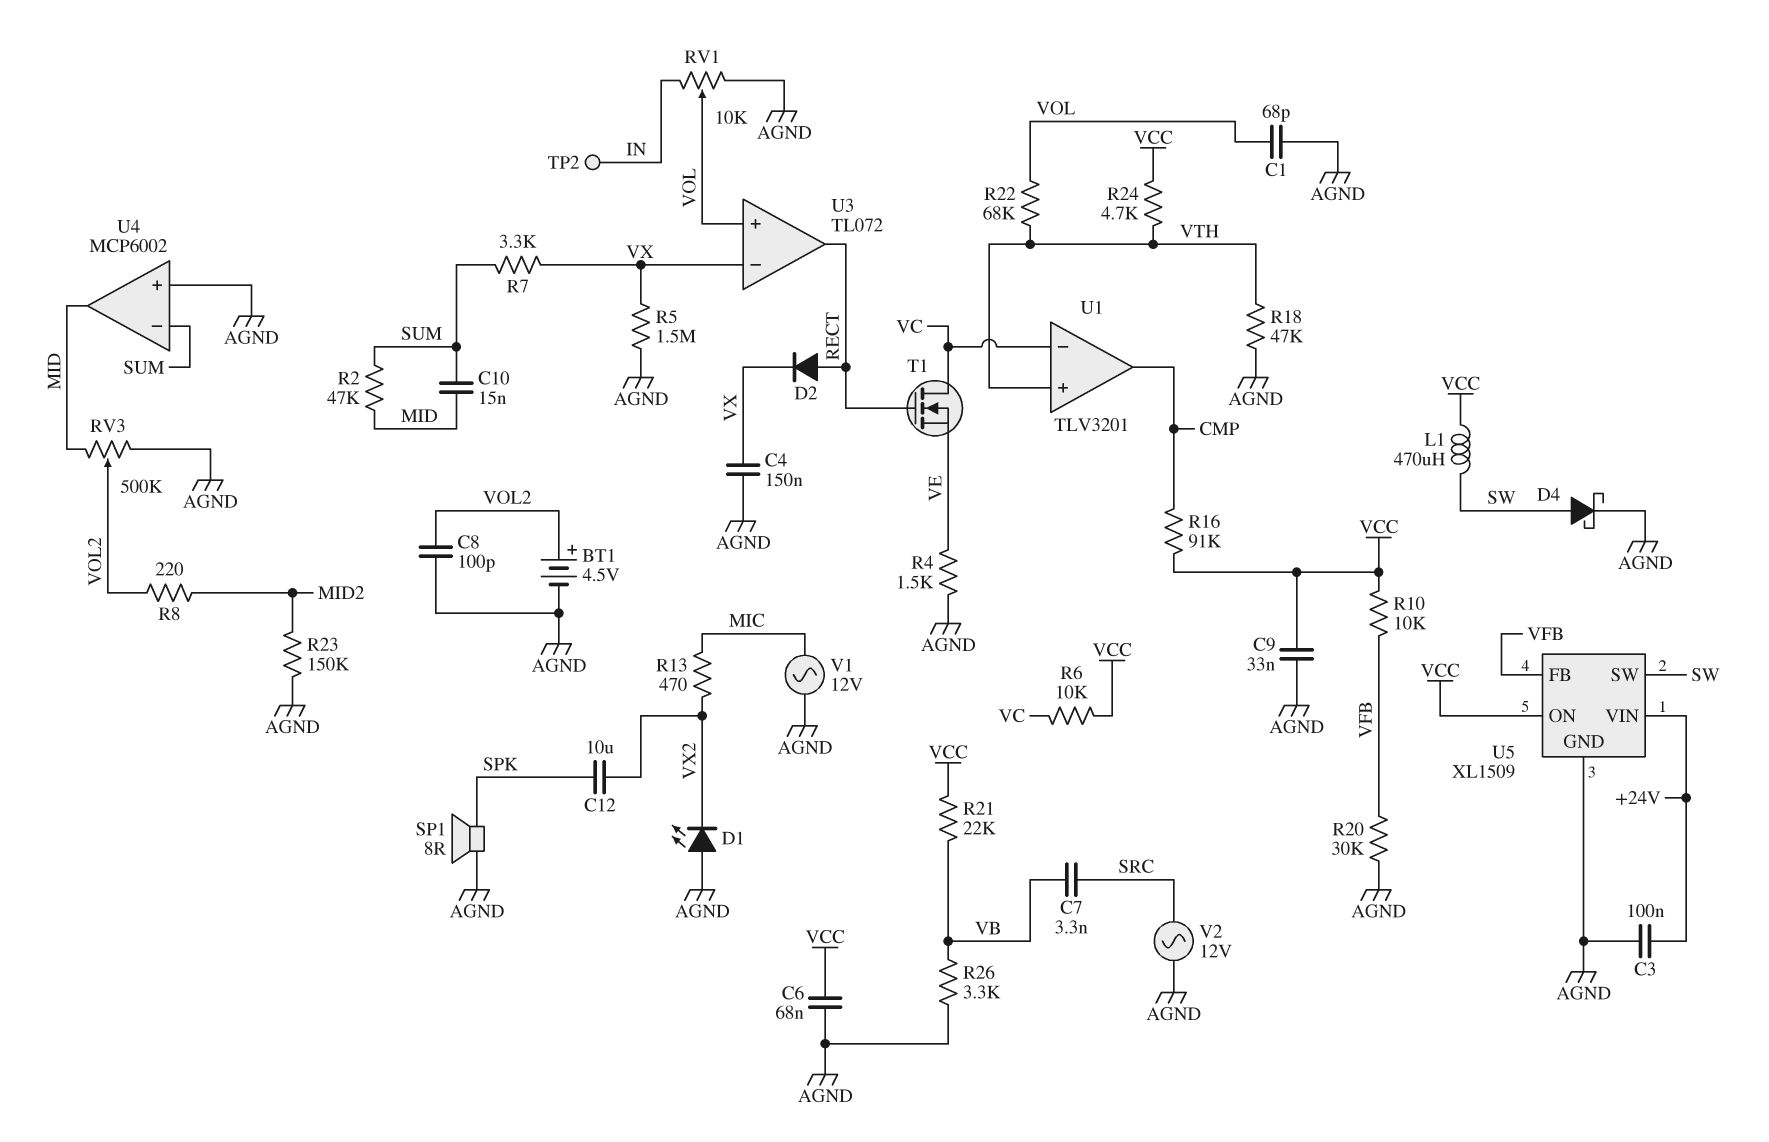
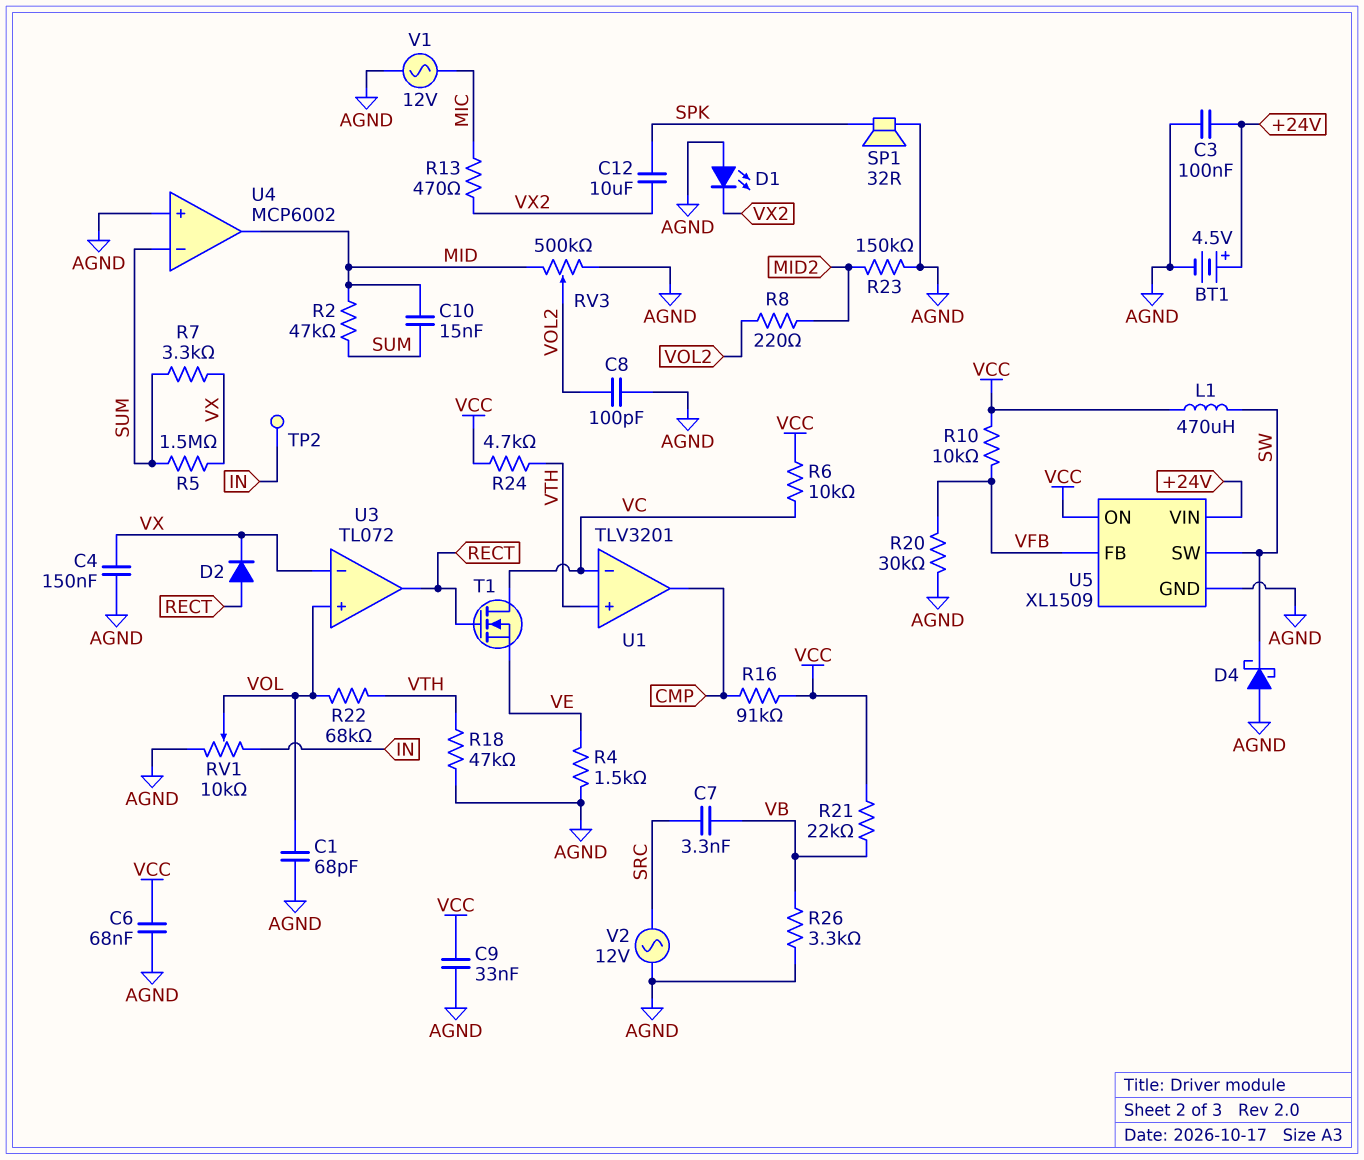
BT1: 4.5V (plus VOL2, minus AGND) -> 4.5V (plus +24V, minus AGND)
D4: schottky (A SW, K AGND) -> schottky (A AGND, K SW)
R5: 1.5M (AGND, VX) -> 1.5M (SUM, VX)
SP1: speaker 8R (AGND, SPK) -> speaker 32R (AGND, SPK)

